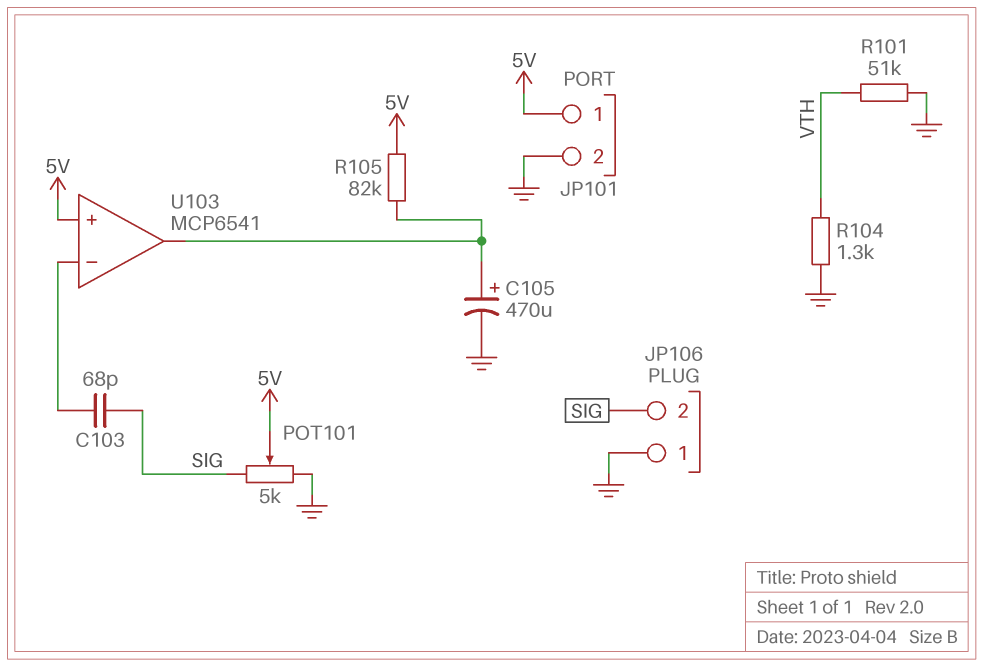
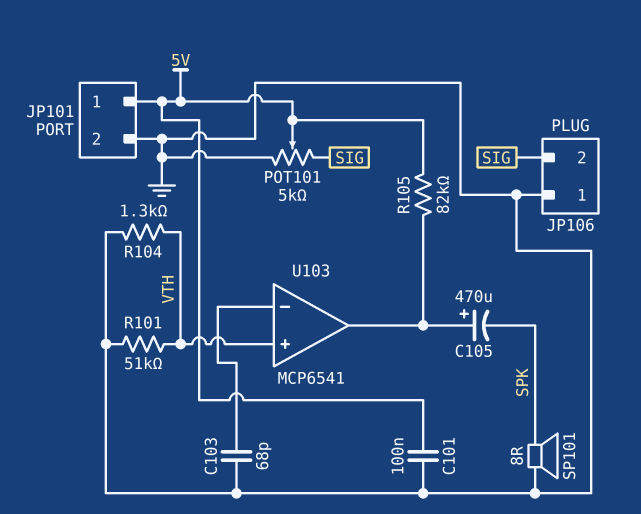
C101: none -> 100nF (5V, GND)
C103: 68pF (SIG, U103/in-) -> 68pF (GND, U103/in-)
C105: 470uF (plus U103/out, minus GND) -> 470uF (plus U103/out, minus SPK)
SP101: none -> speaker 8R (GND, SPK)
U103 pin in+: 5V -> VTH

